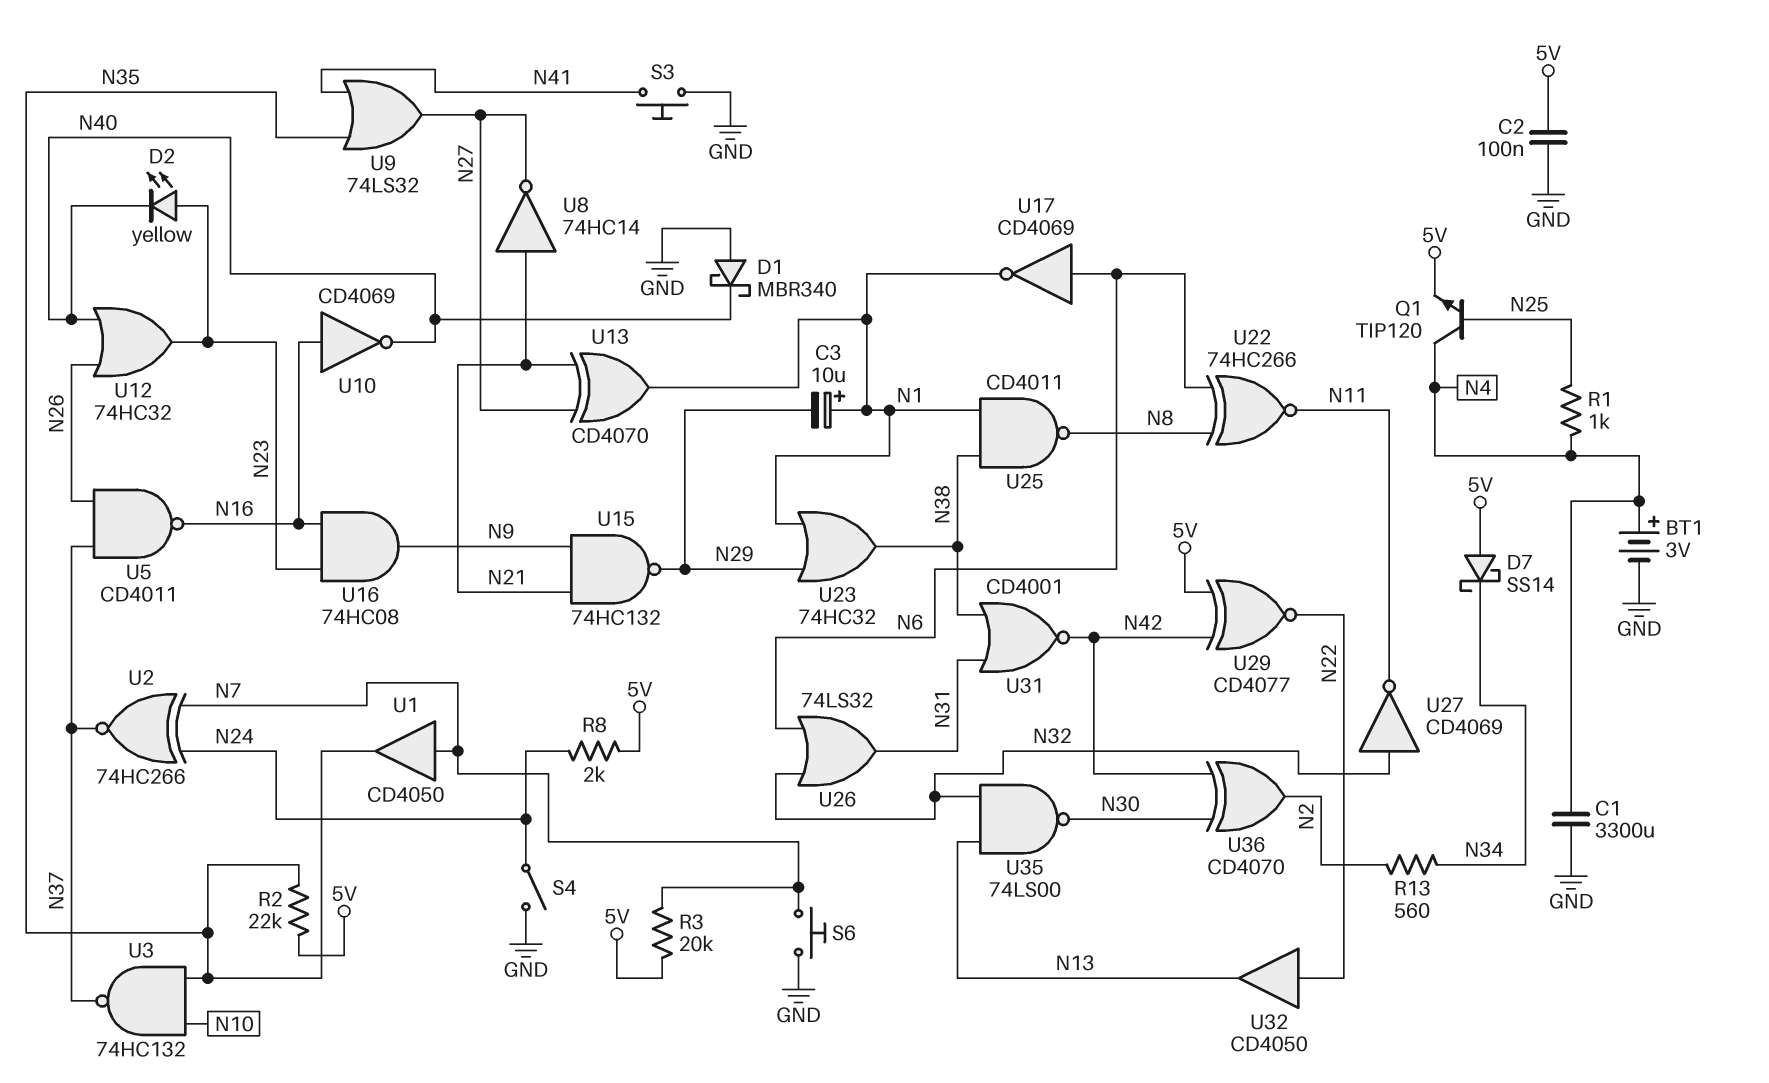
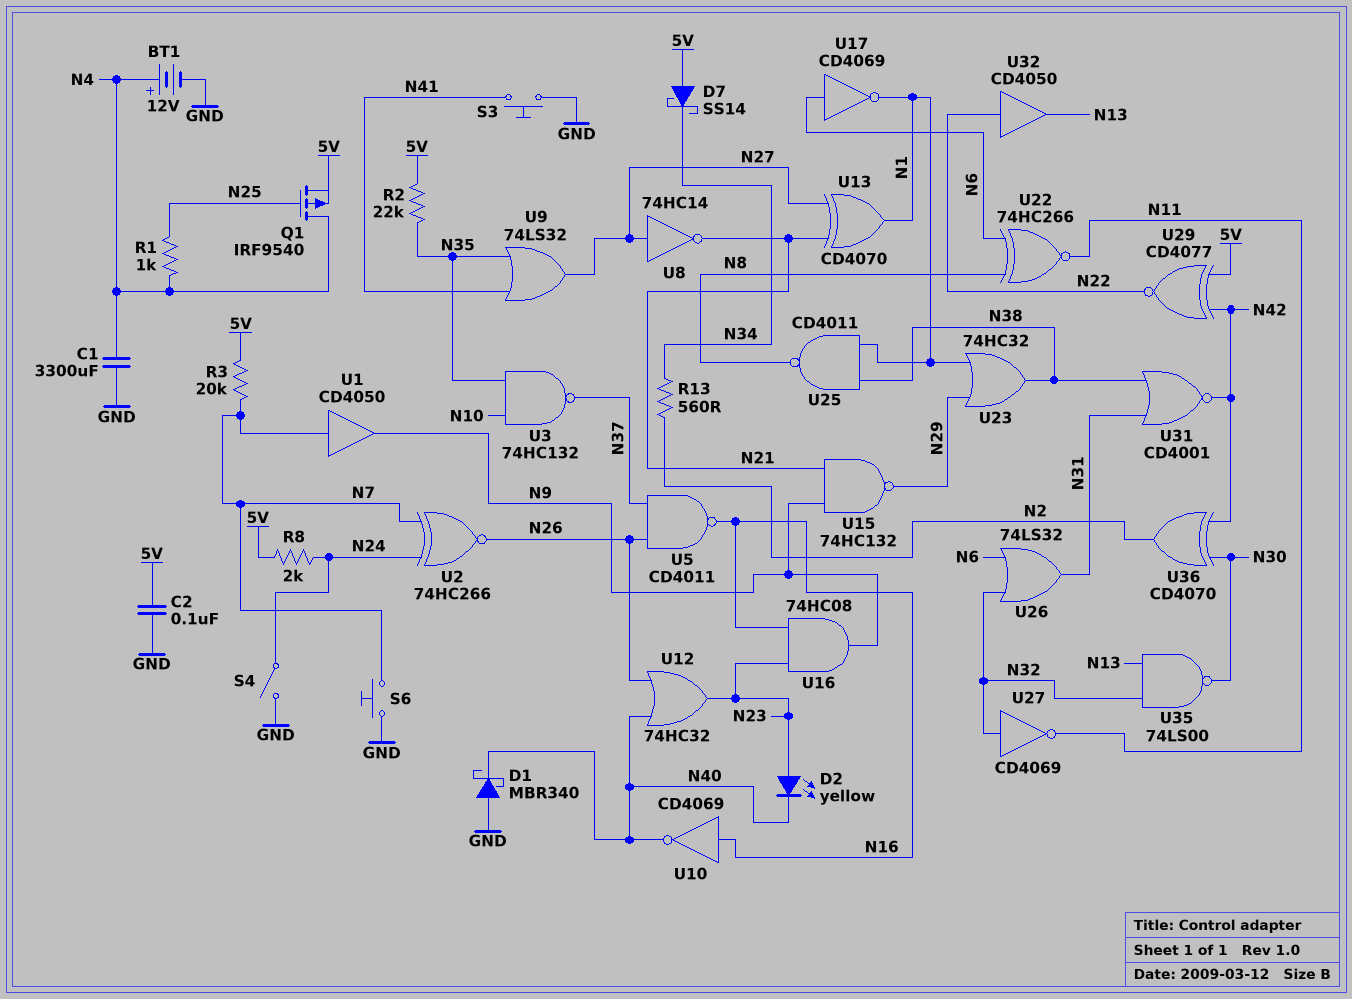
BT1: 3V (plus N4, minus GND) -> 12V (plus N4, minus GND)
C3: 10uF (plus N1, minus N29) -> none
Q1: NPN TIP120 (B N25, C N4, E 5V) -> PMOS IRF9540 (G N25, D N4, S 5V)
U1: buffer CD4050 (in N7, out N35) -> buffer CD4050 (in N7, out N9)
U2: XNOR 74HC266 (in N7, in N24, out N37) -> XNOR 74HC266 (in N7, in N24, out N26)
U8: NOT 74HC14 (in N21, out N27) -> NOT 74HC14 (in N27, out N21)

